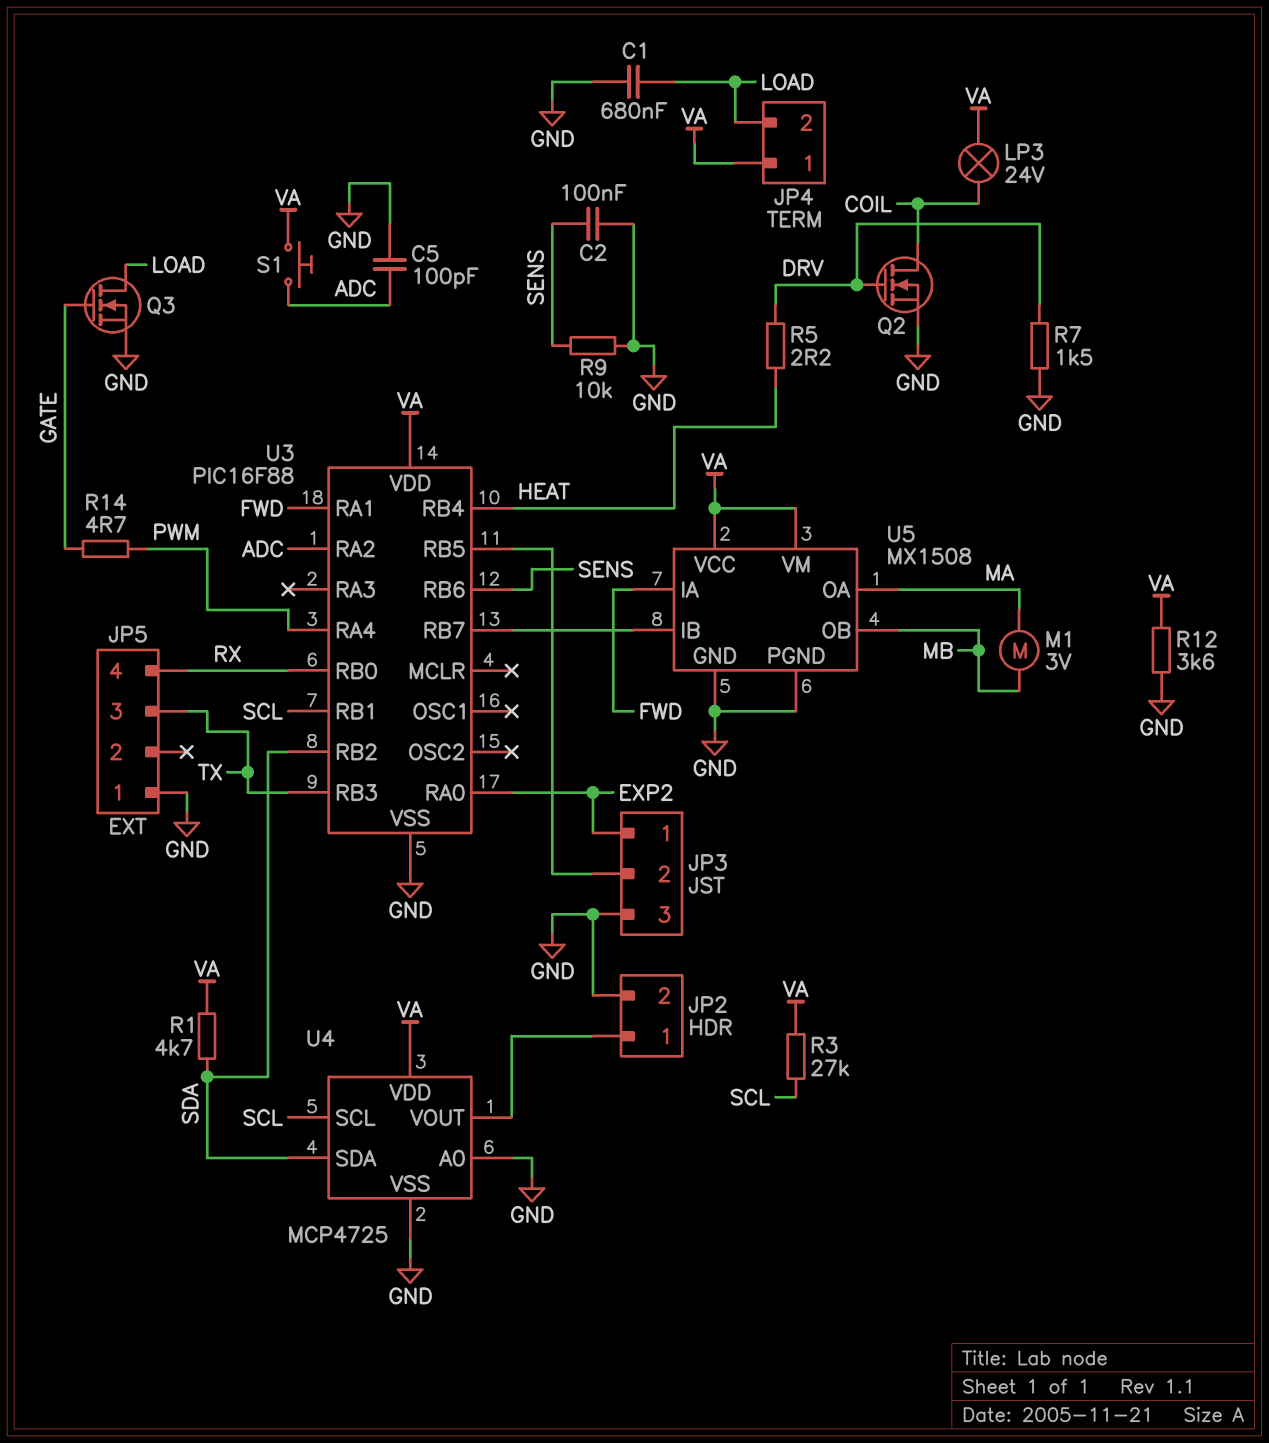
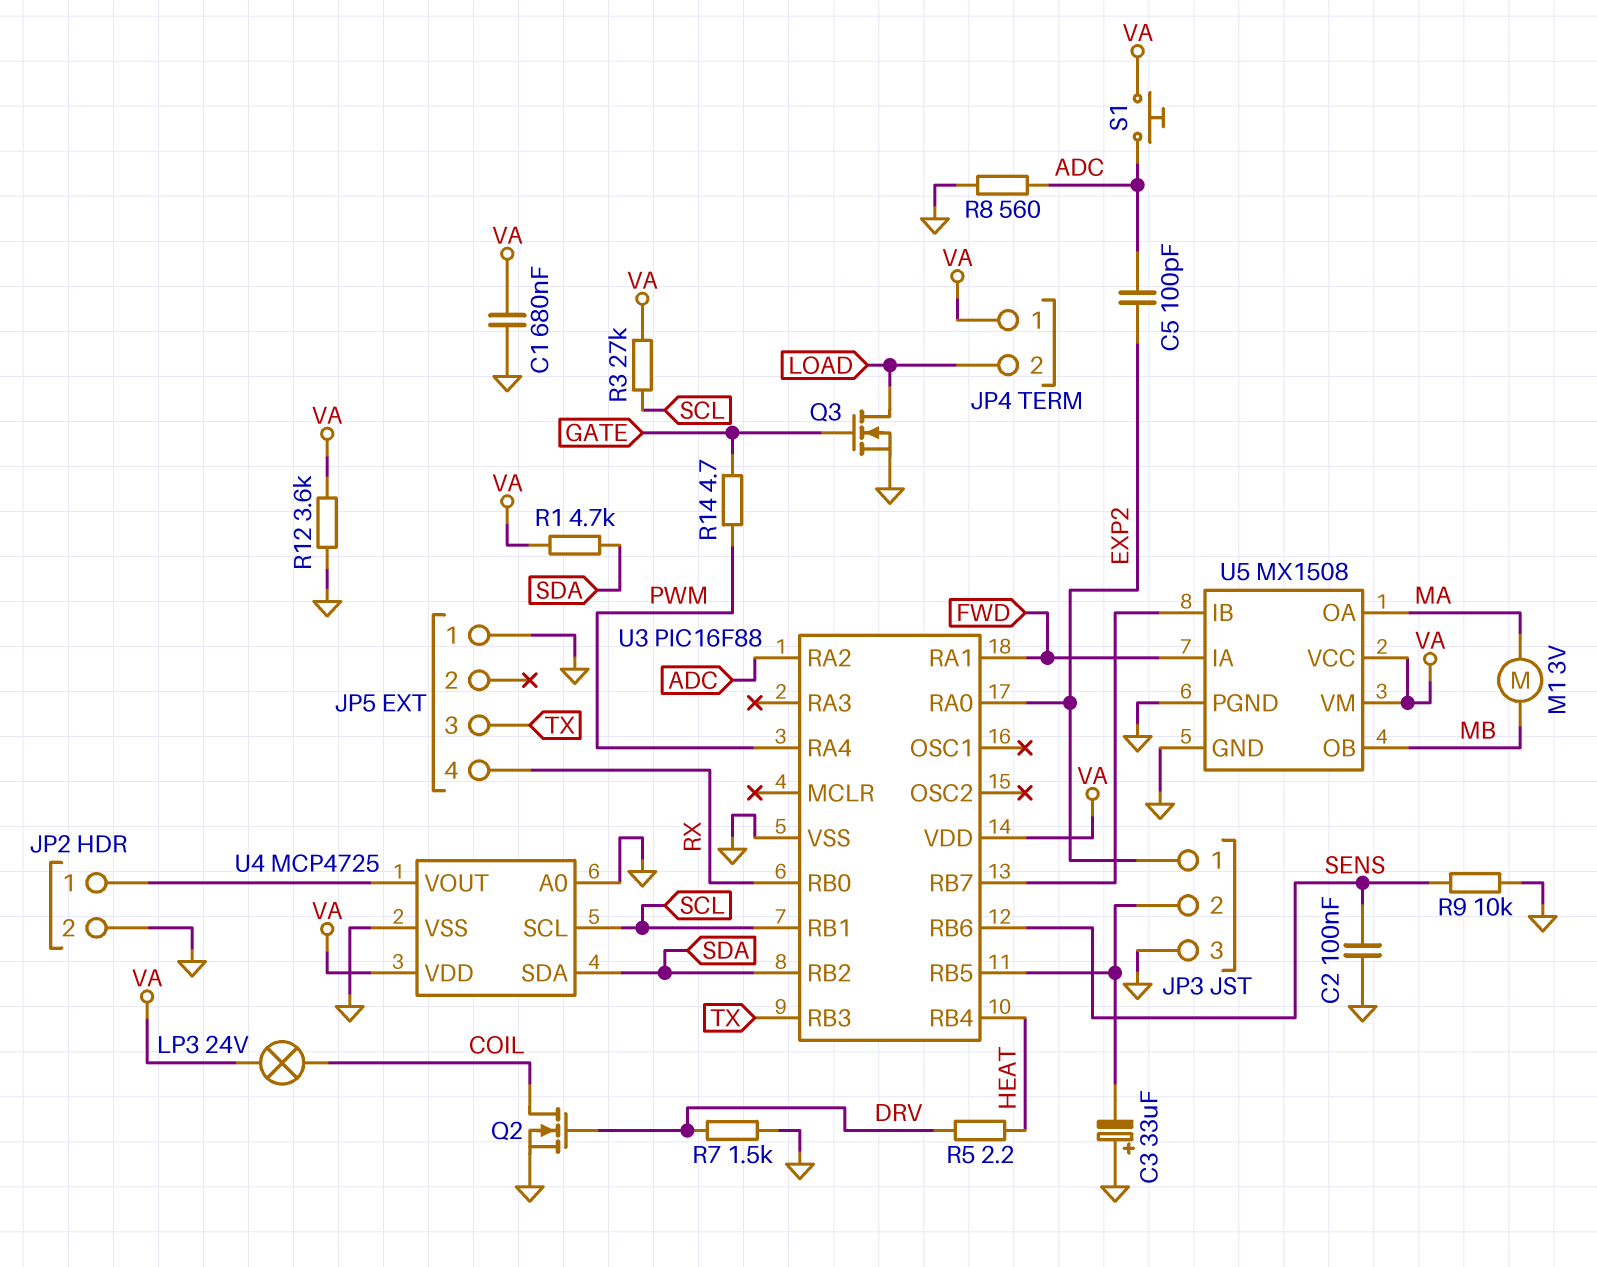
C1: 680nF (GND, LOAD) -> 680nF (GND, VA)
C3: none -> 33uF (plus GND, minus JP3/2)
C5: 100pF (ADC, GND) -> 100pF (ADC, EXP2)
R8: none -> 560 (ADC, GND)

